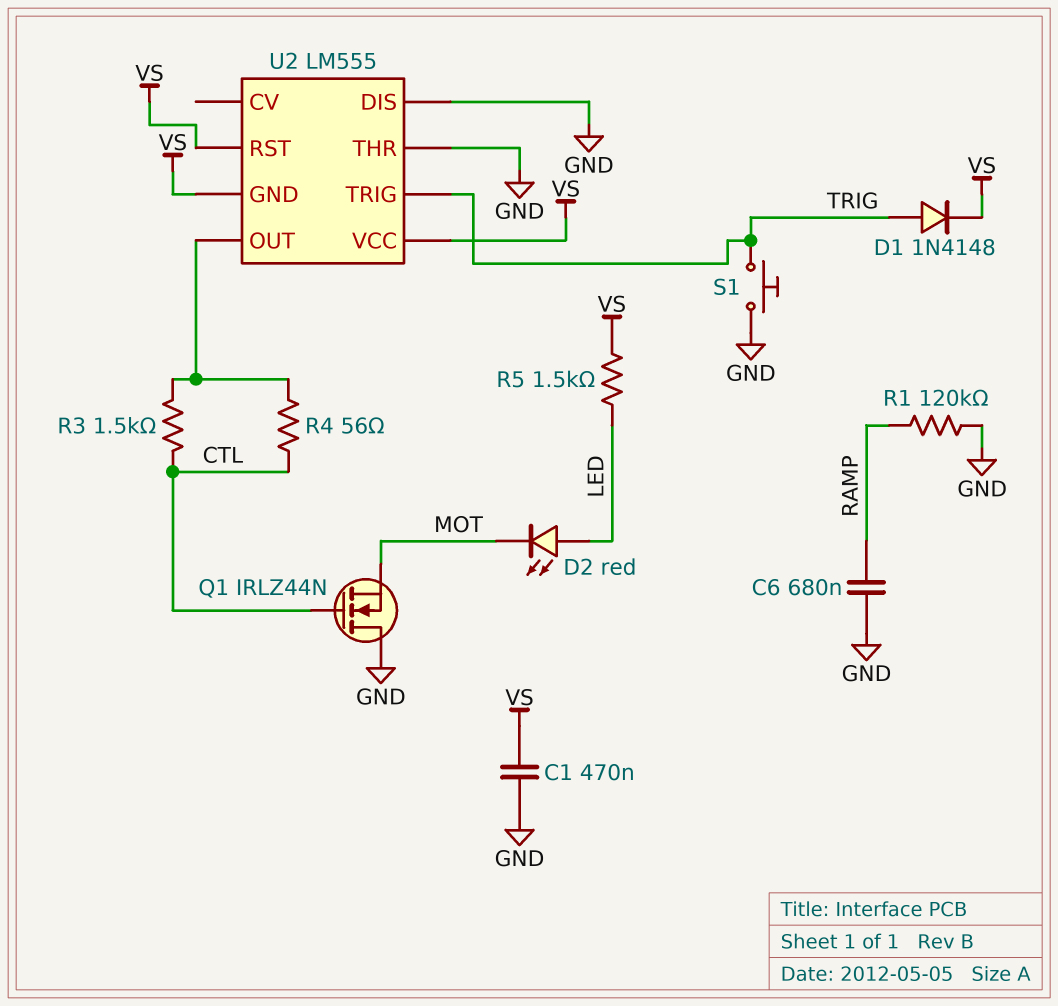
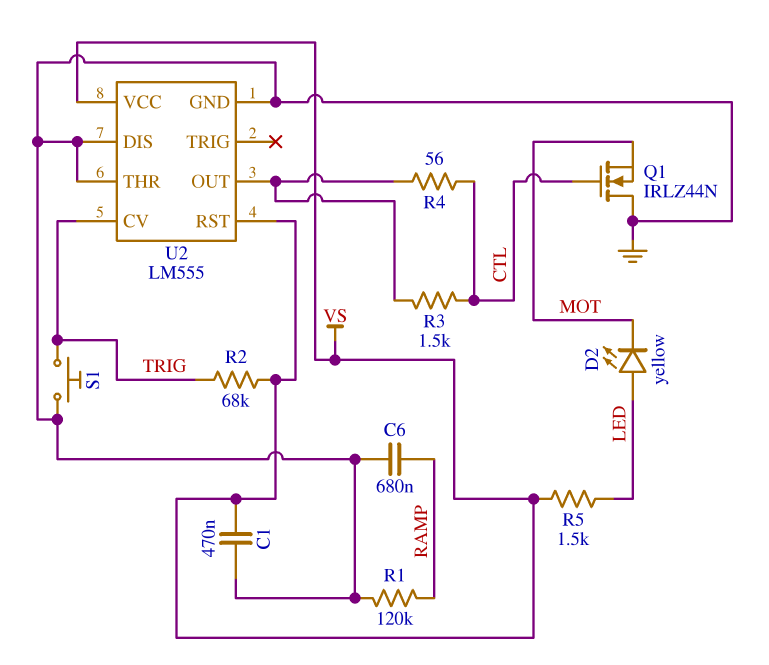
D1: diode 1N4148 (A TRIG, K VS) -> none
D2: LED red (A LED, K MOT) -> LED yellow (A LED, K MOT)
R2: none -> 68k (TRIG, VS)
U2 pin CV: none -> TRIG
U2 pin GND: VS -> GND
U2 pin TRIG: TRIG -> none

